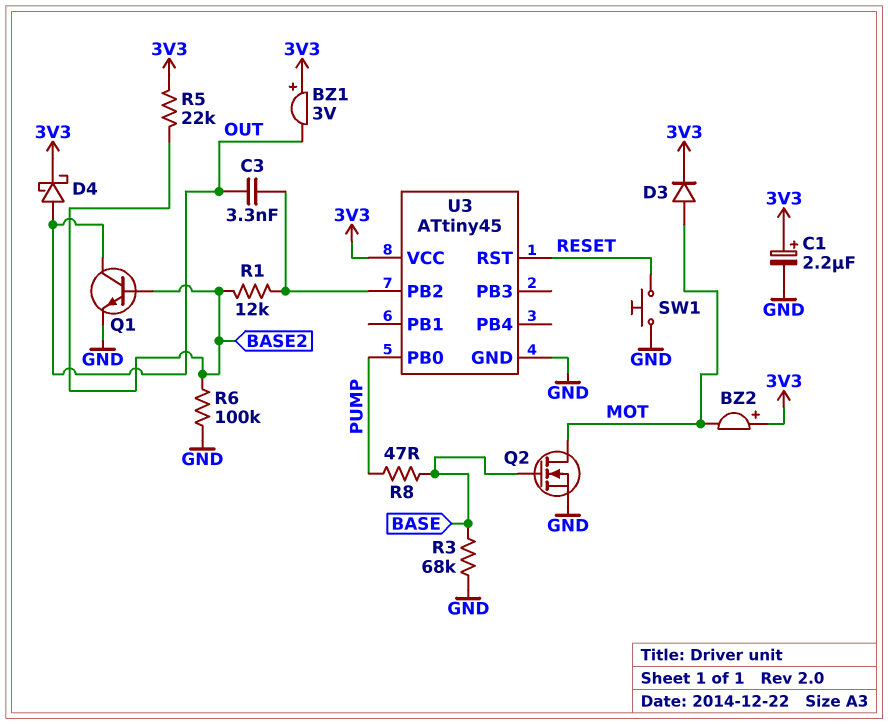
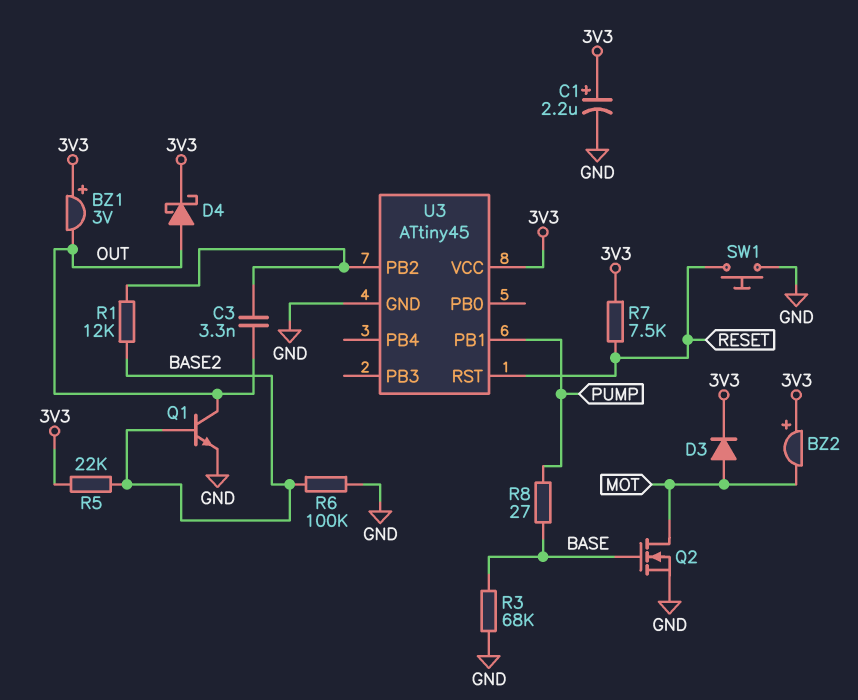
R7: none -> 7.5k (3V3, RESET)
R8: 47 (BASE, PUMP) -> 27 (BASE, PUMP)
U3 pin PB0: PUMP -> none
U3 pin PB1: none -> PUMP

